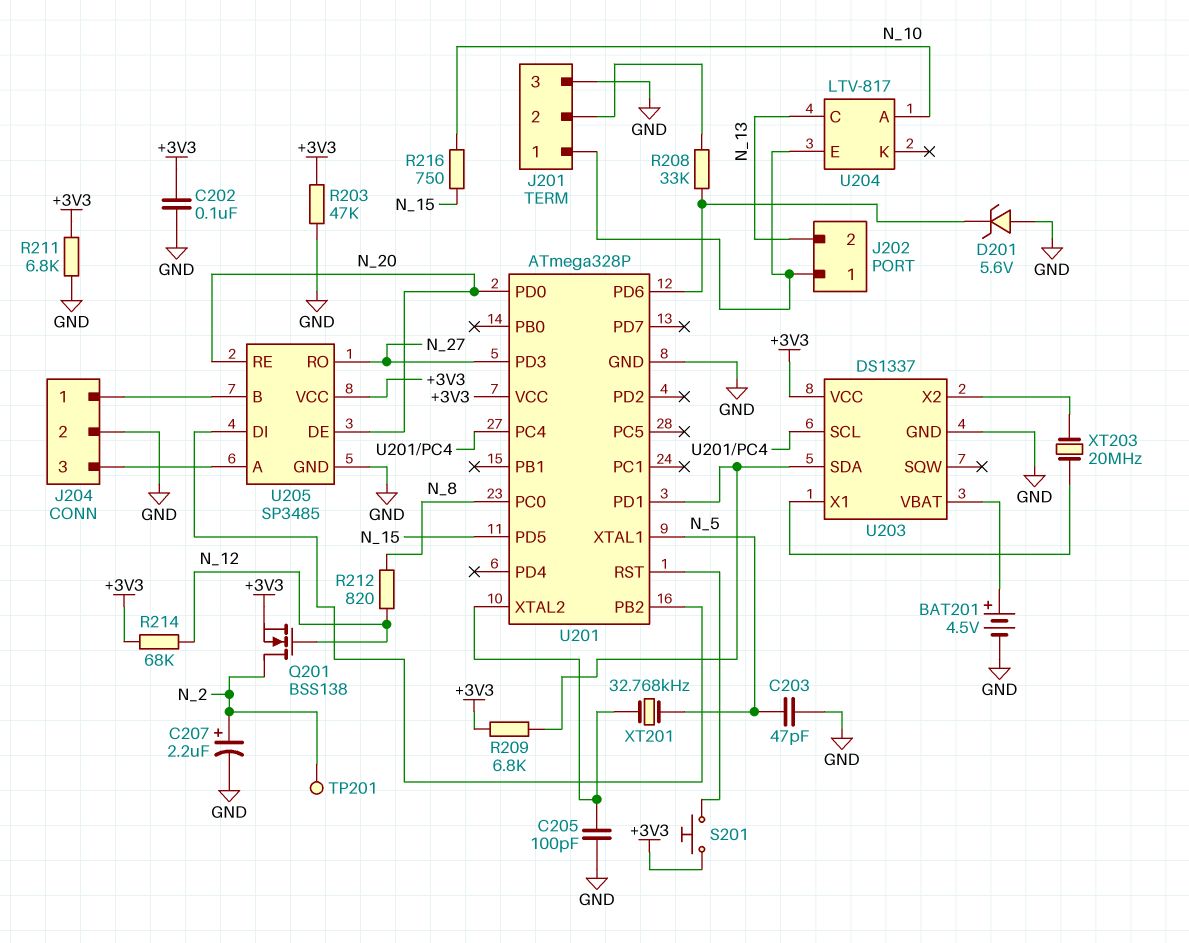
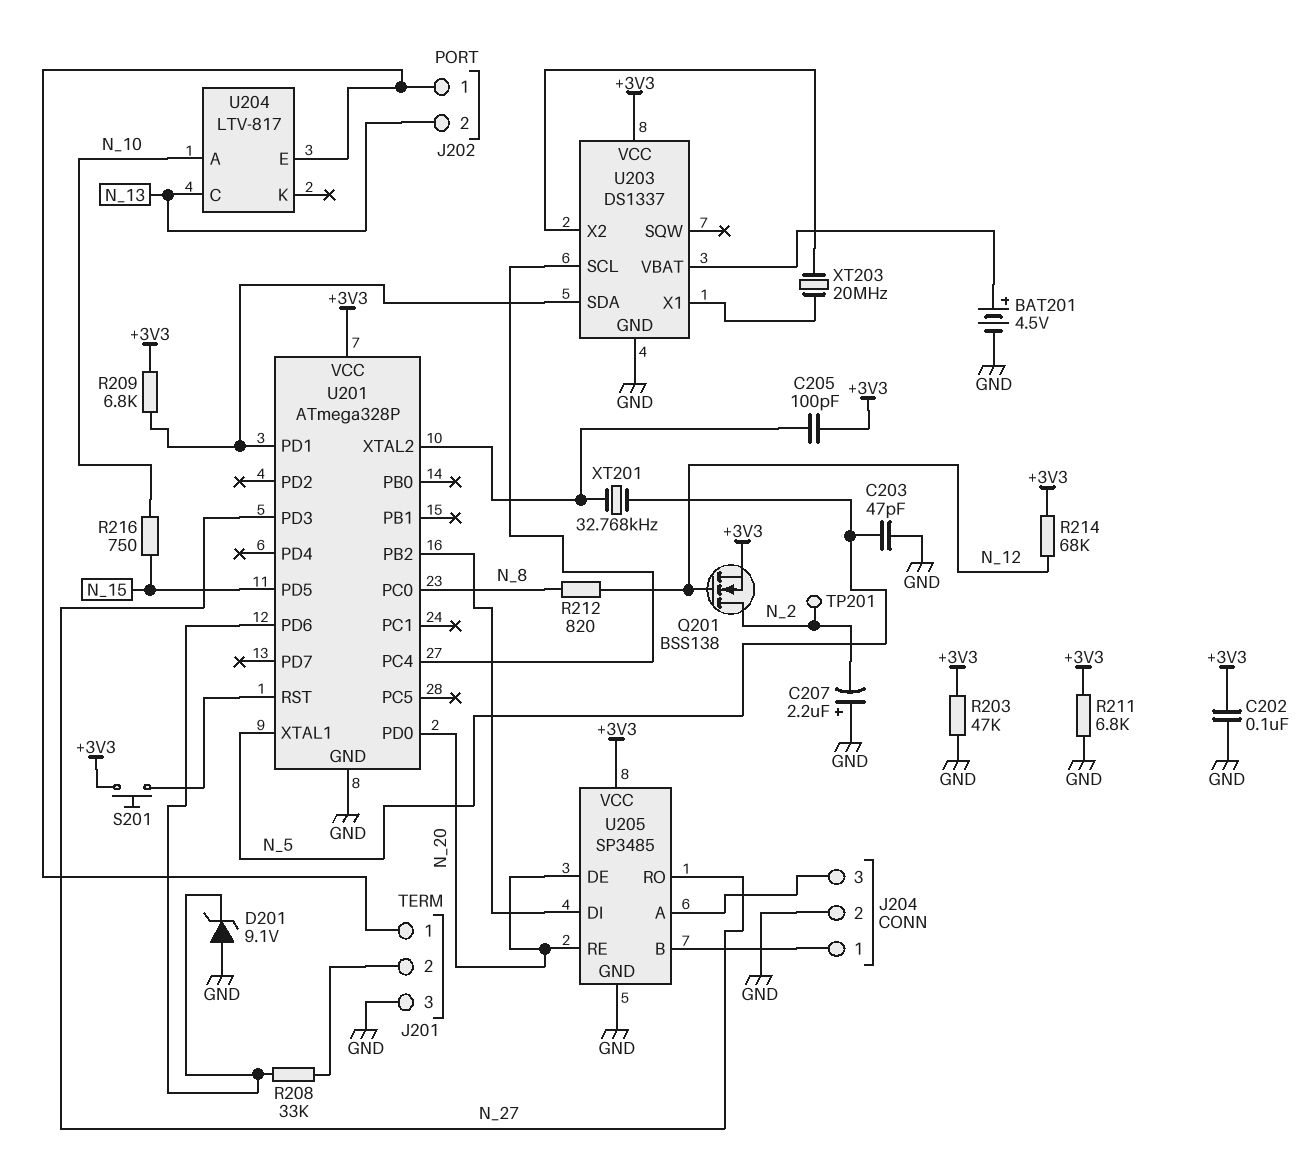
C205: 100pF (GND, U201/XTAL2) -> 100pF (+3V3, U201/XTAL2)
C207: 2.2uF (plus N_2, minus GND) -> 2.2uF (plus GND, minus N_2)
D201: zener 5.6V (A GND, K U201/PD6) -> zener 9.1V (A GND, K U201/PD6)

